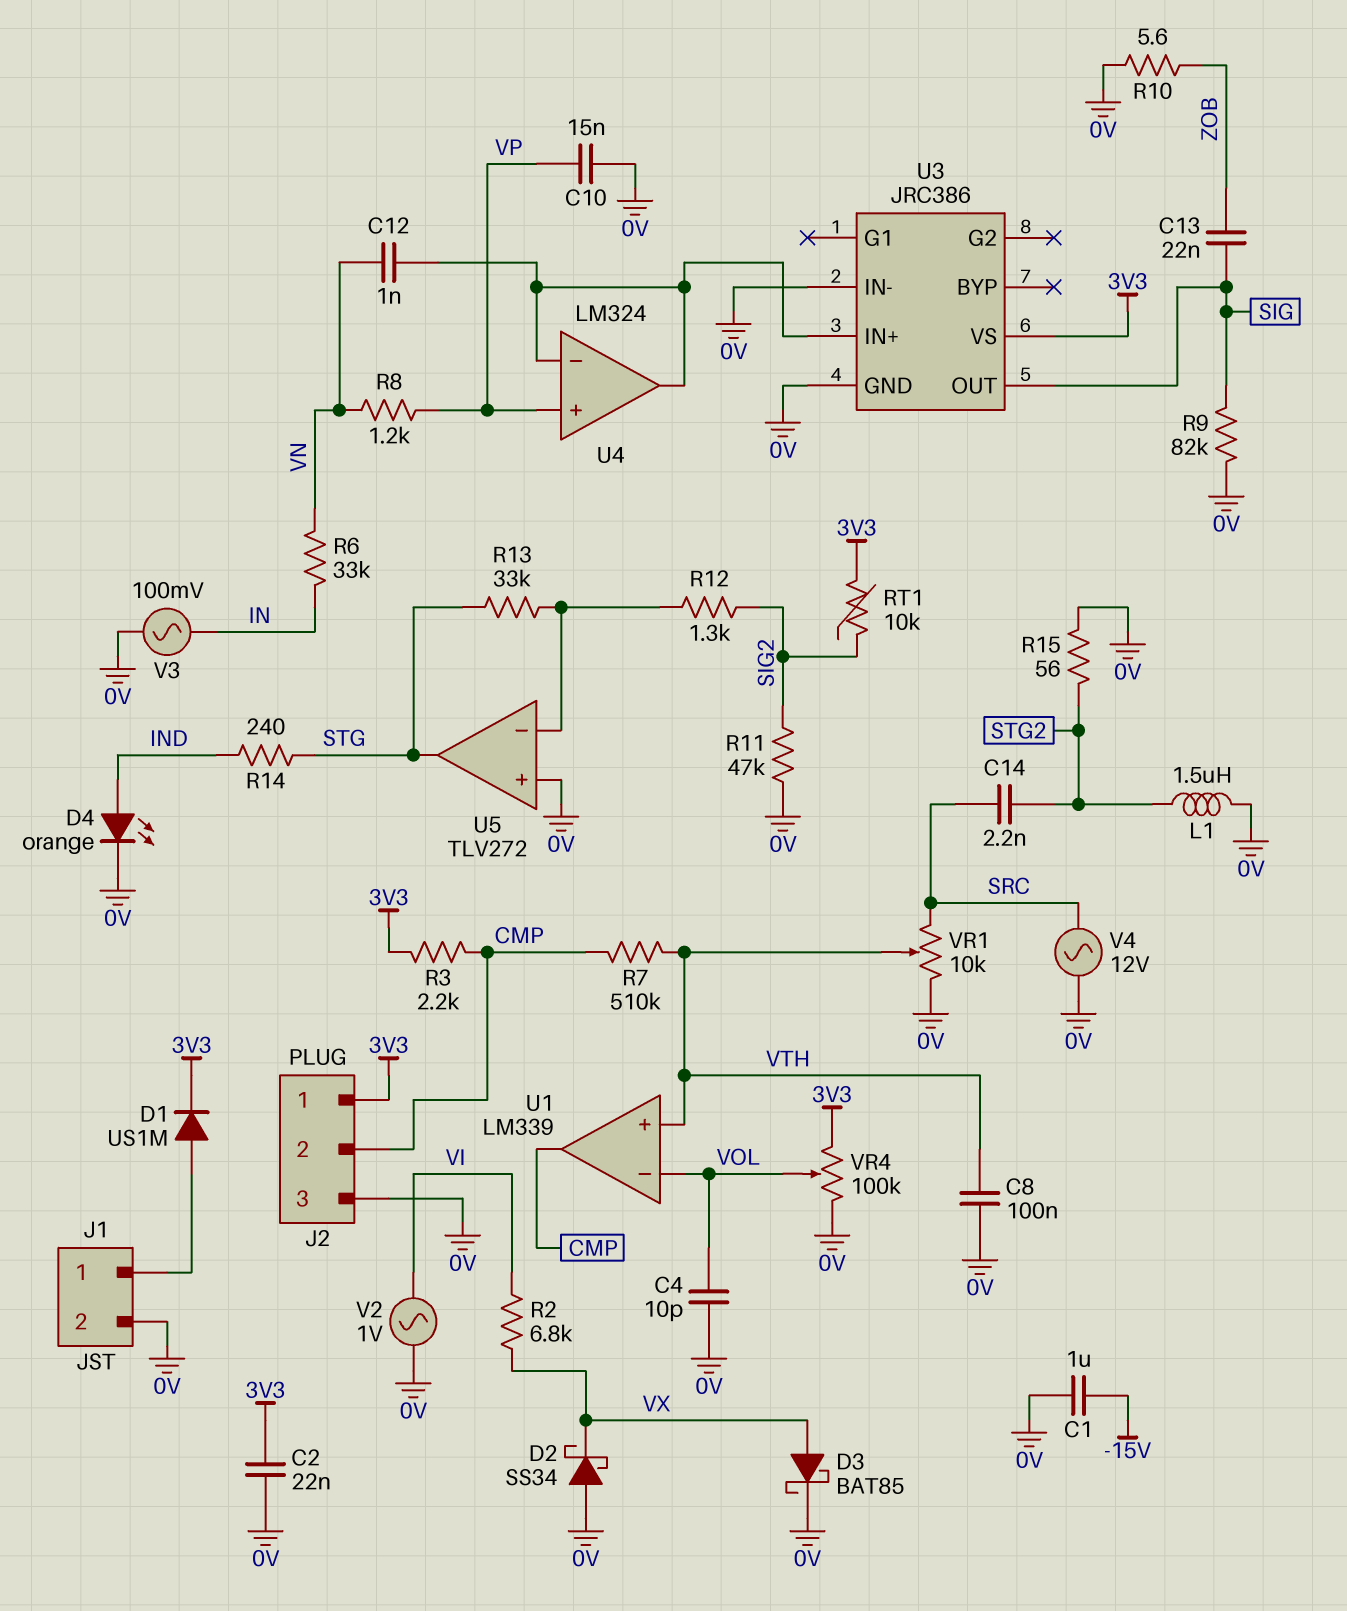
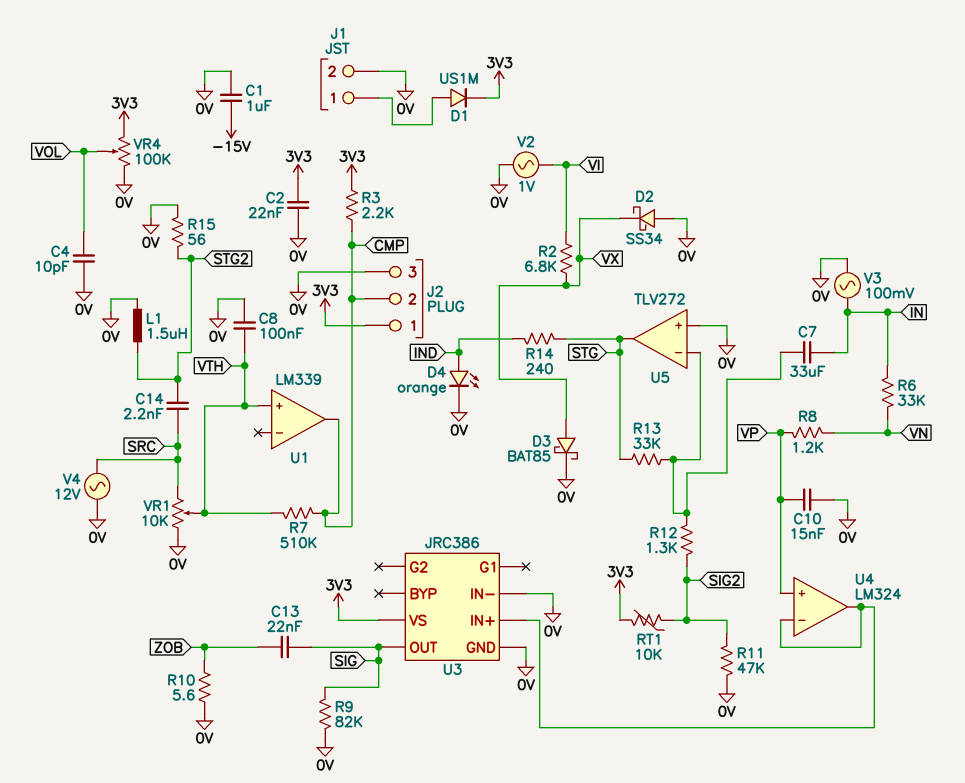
C7: none -> 33uF (IN, U5/in-)
C12: 1nF (U3/IN+, VN) -> none
U1 pin in-: VOL -> none

